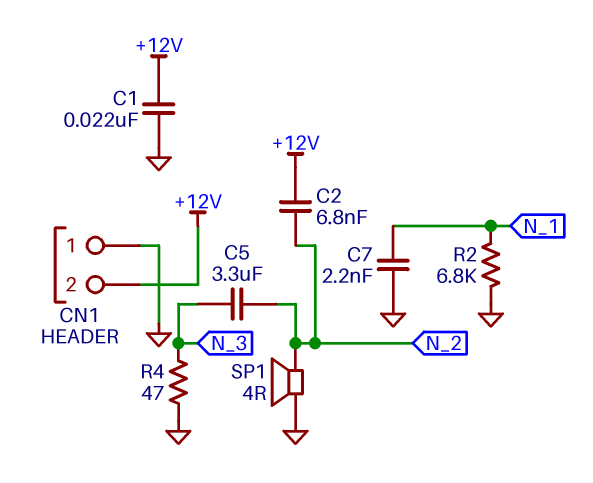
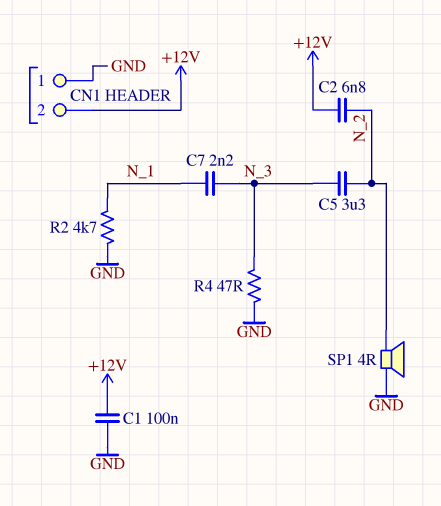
C1: 22nF (+12V, GND) -> 100nF (+12V, GND)
C7: 2.2nF (GND, N_1) -> 2.2nF (N_1, N_3)
R2: 6.8k (GND, N_1) -> 4.7k (GND, N_1)

